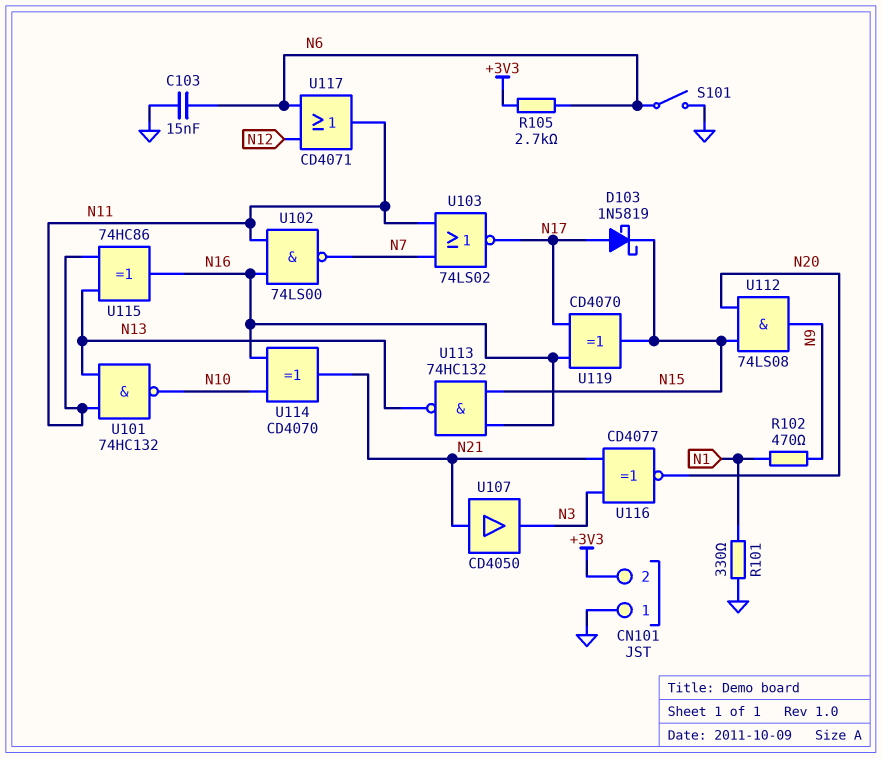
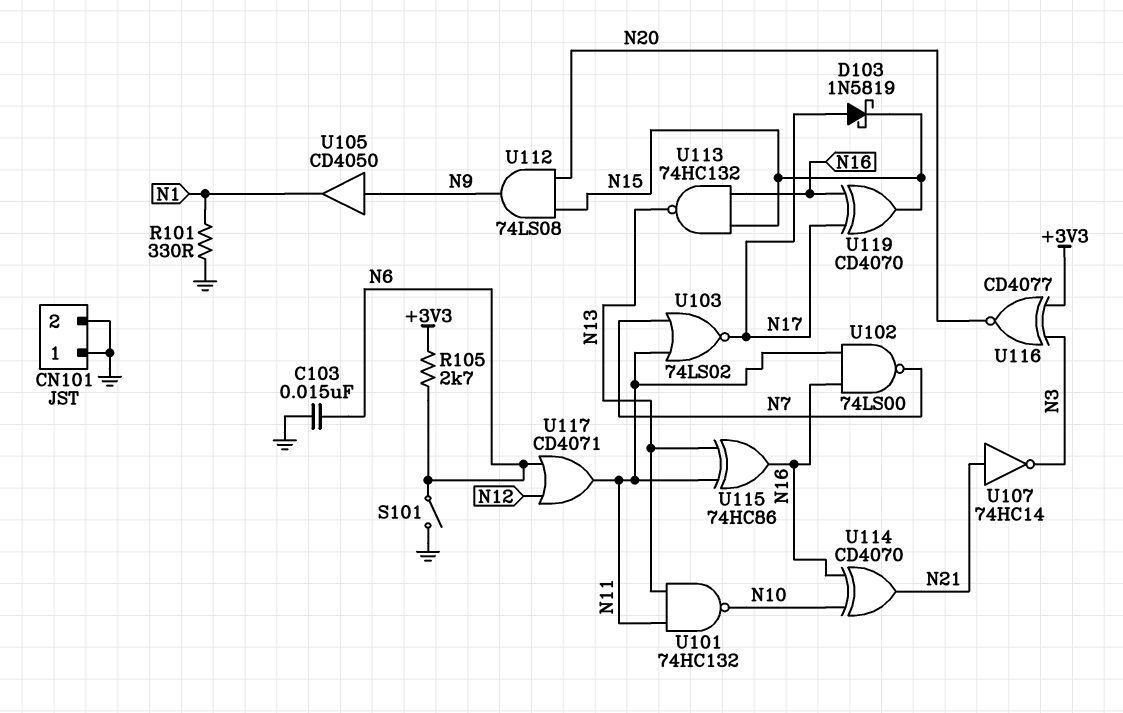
CN101 pin 2: +3V3 -> GND
R102: 470 (N1, N9) -> none
U105: none -> buffer CD4050 (in N9, out N1)
U107: buffer CD4050 (in N21, out N3) -> NOT 74HC14 (in N21, out N3)
U116: XNOR CD4077 (in N3, in N21, out N20) -> XNOR CD4077 (in +3V3, in N3, out N20)

